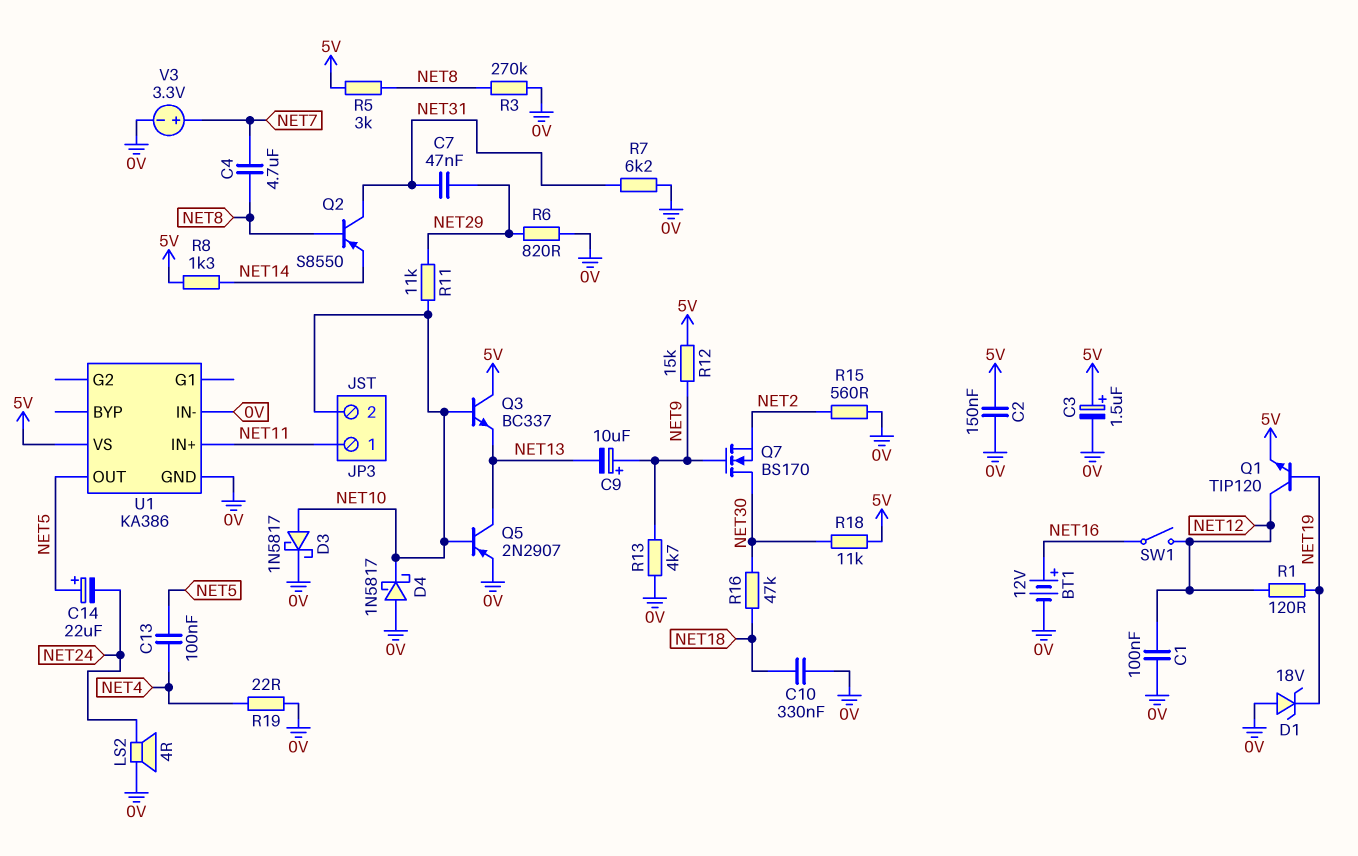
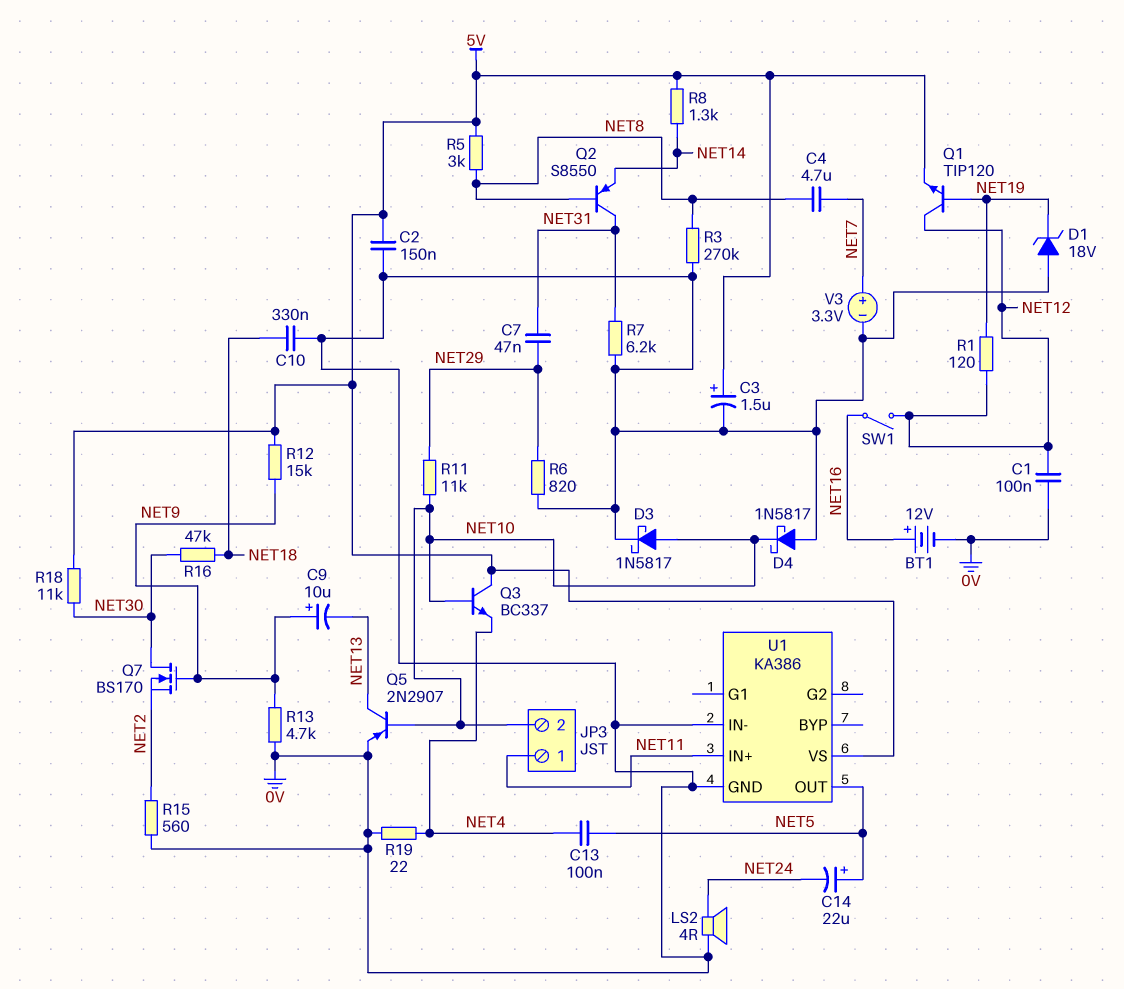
Q3: NPN BC337 (B NET10, C 5V, E NET13) -> NPN BC337 (B NET10, C 5V, E NET4)

